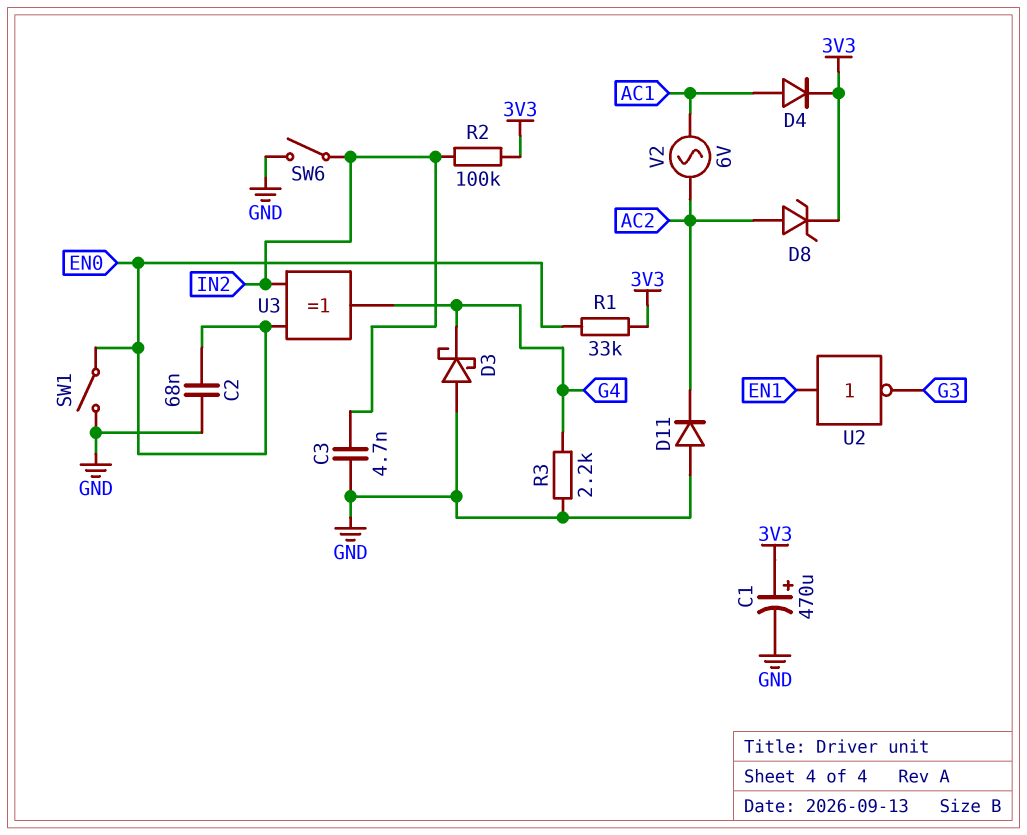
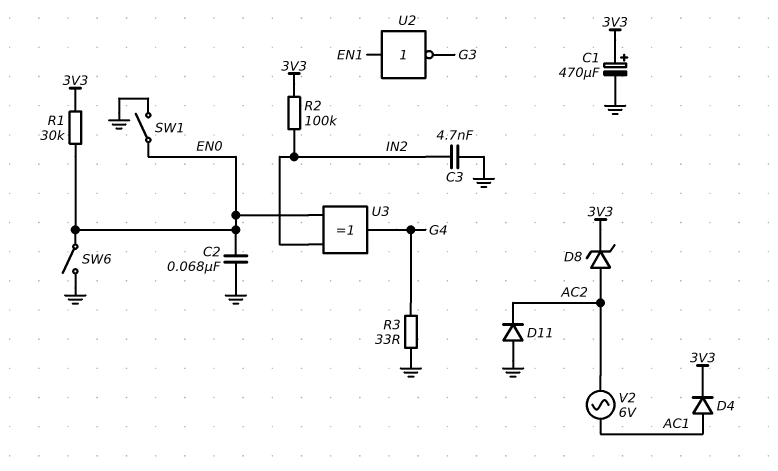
D3: schottky (A GND, K G4) -> none
R1: 33k (3V3, EN0) -> 30k (3V3, EN0)
R3: 2.2k (G4, GND) -> 33 (G4, GND)
SW6: switch (GND, IN2) -> switch (EN0, GND)

